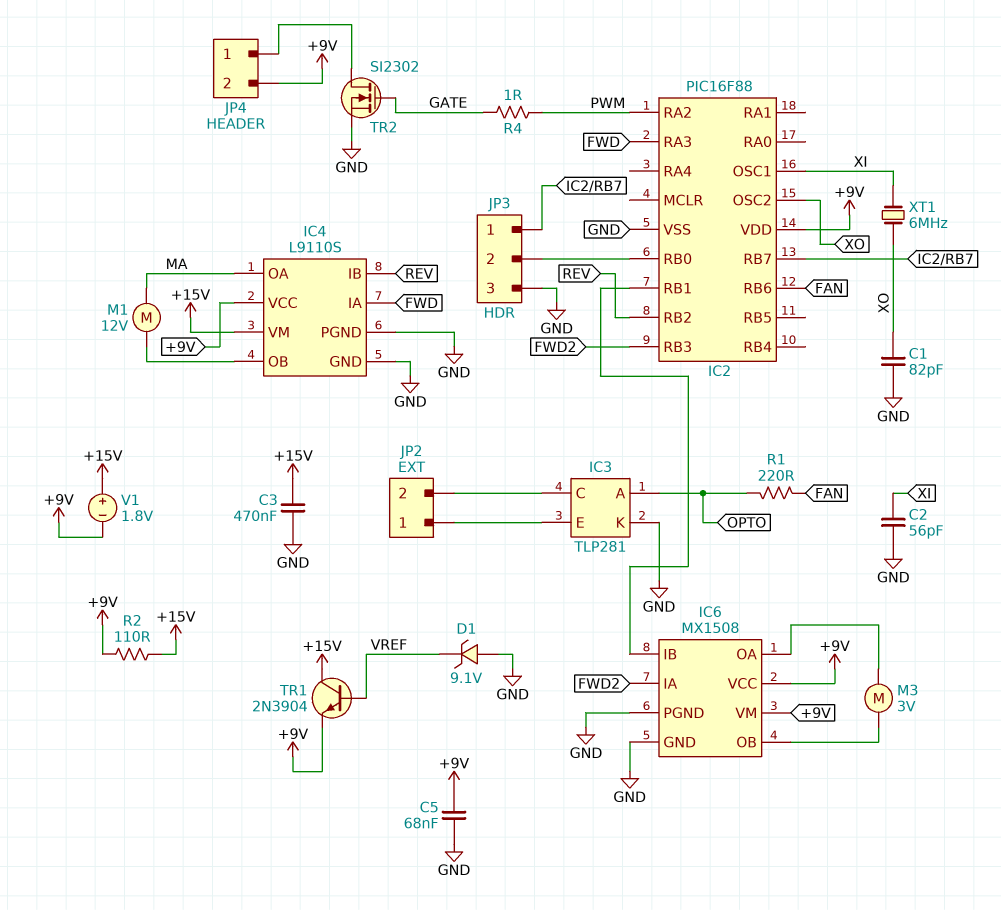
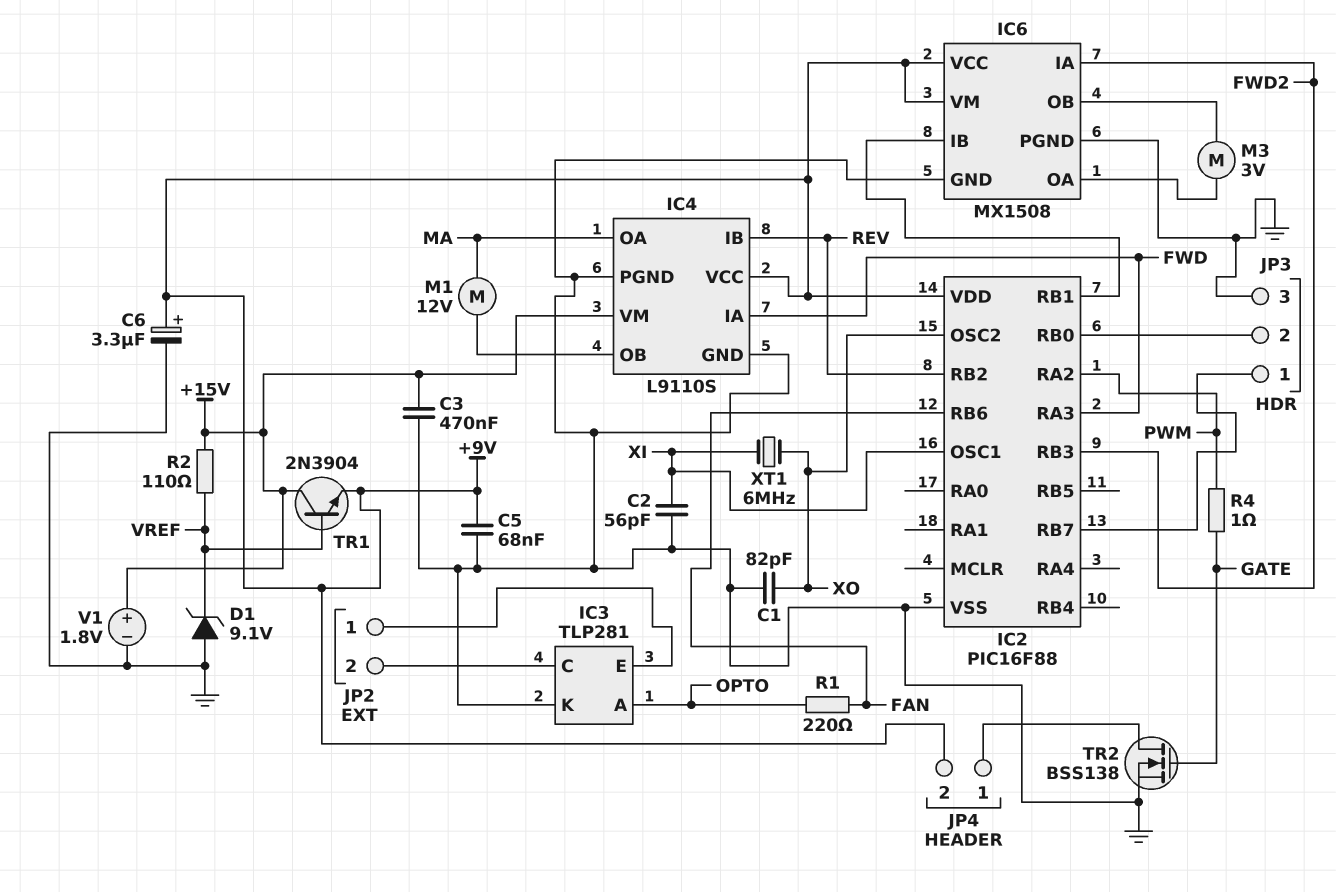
C6: none -> 3.3uF (plus +9V, minus GND)
R2: 110 (+9V, +15V) -> 110 (+15V, VREF)
TR2: NMOS SI2302 (G GATE, D JP4/1, S GND) -> NMOS BSS138 (G GATE, D JP4/1, S GND)
V1: 1.8V (plus +15V, minus +9V) -> 1.8V (plus +15V, minus GND)

